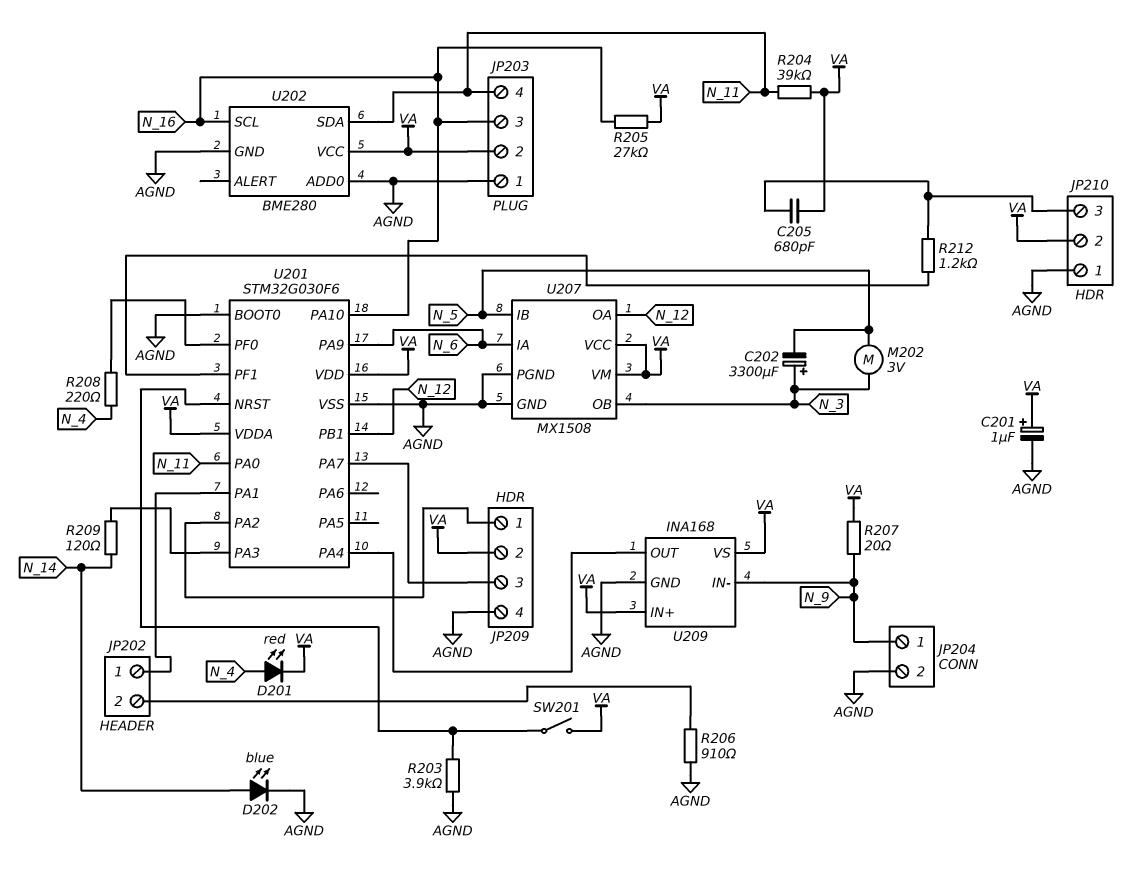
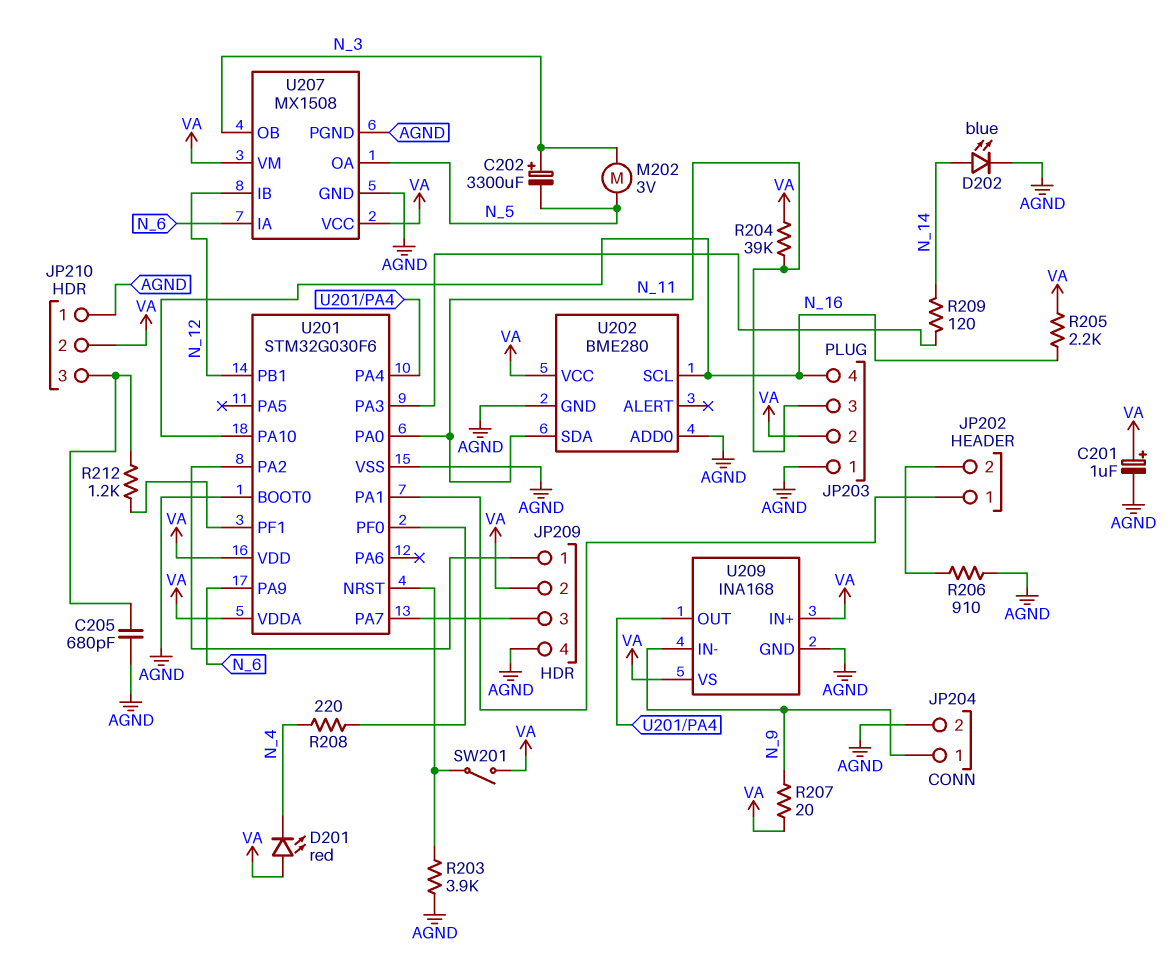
C205: 680pF (JP210/3, VA) -> 680pF (AGND, JP210/3)
D201: LED red (A N_4, K VA) -> LED red (A VA, K N_4)
JP203 pin 3: N_16 -> N_11
JP203 pin 4: N_11 -> N_16
R205: 27k (N_16, VA) -> 2.2k (N_16, VA)
U207 pin IB: N_5 -> N_12
U207 pin OA: N_12 -> N_5

